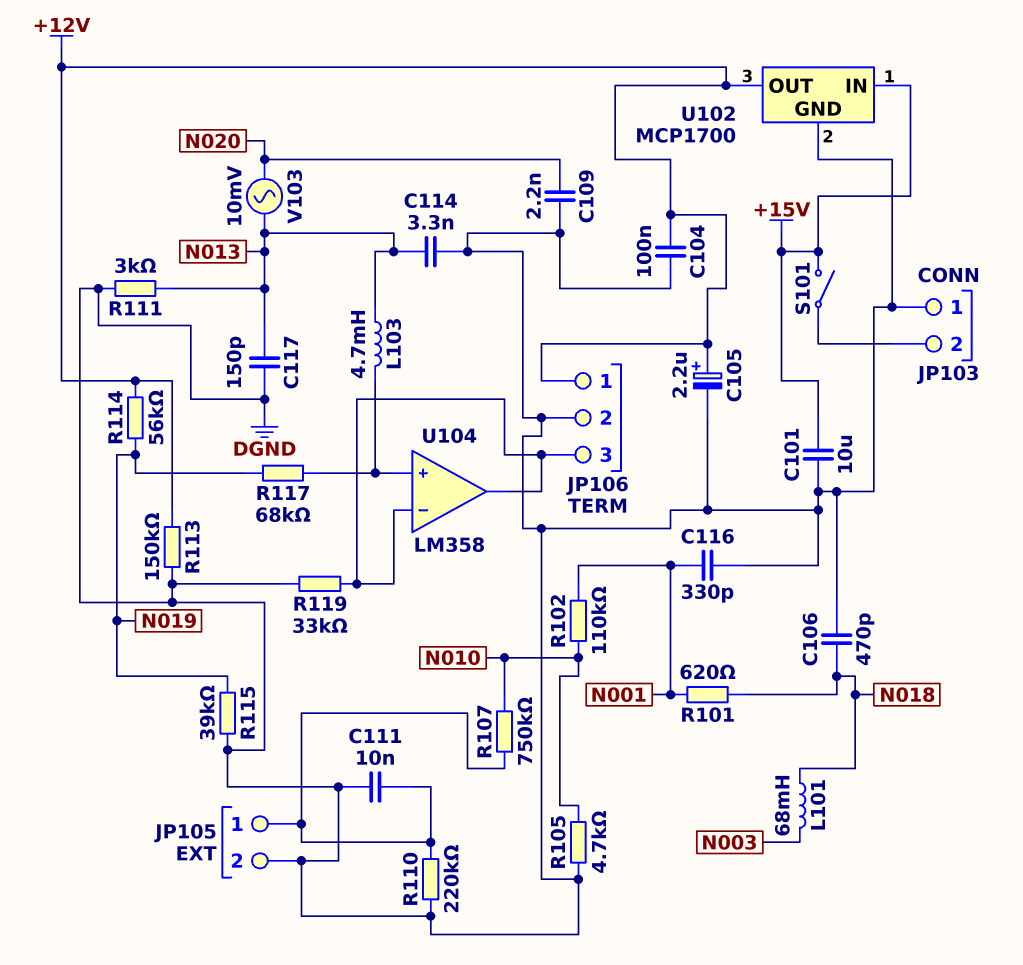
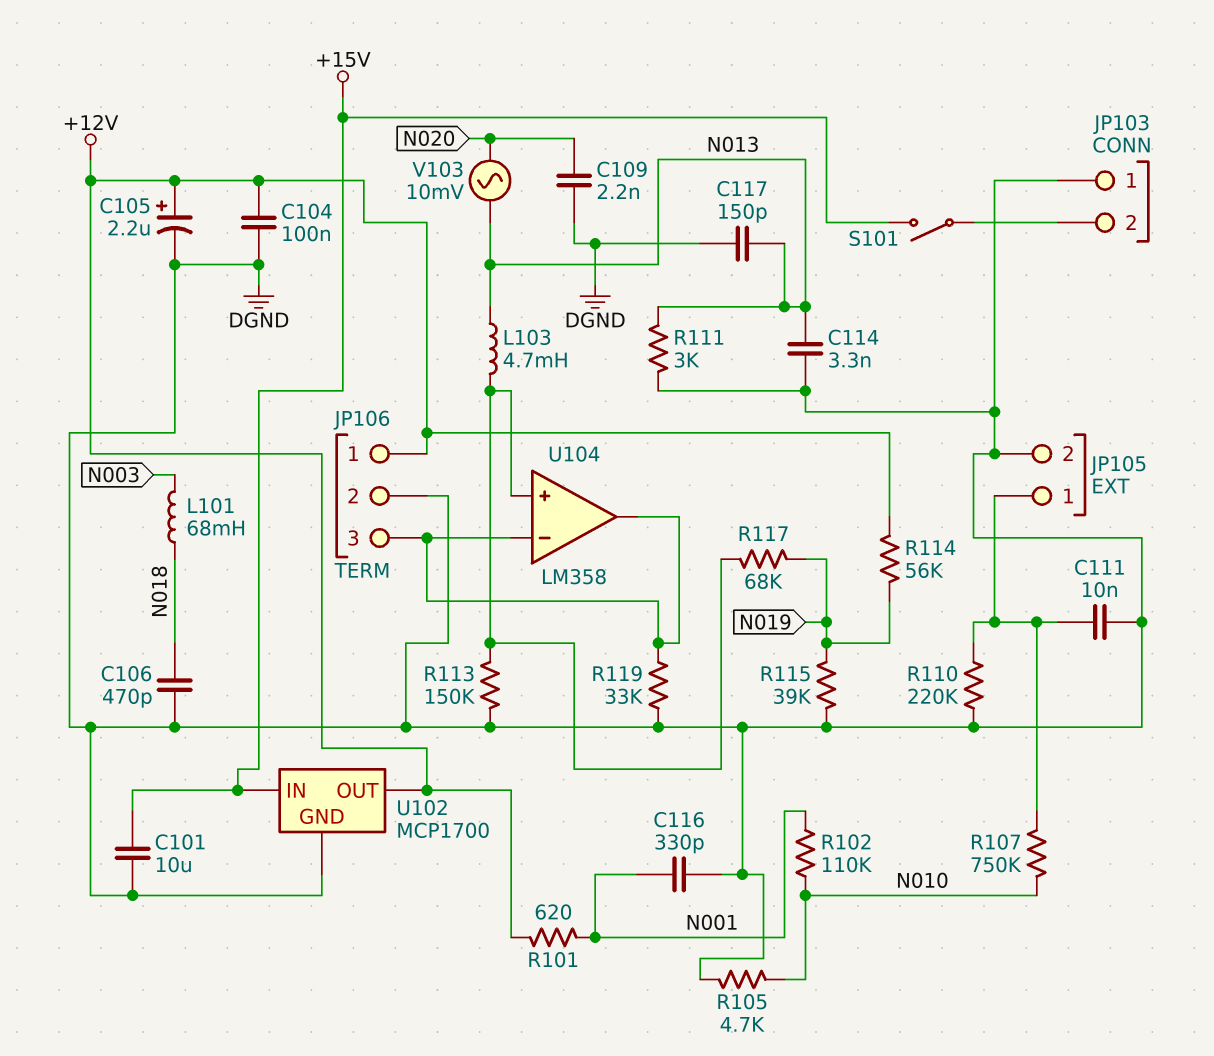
R101: 620 (N001, N018) -> 620 (+12V, N001)
R113: 150k (+12V, DGND) -> 150k (DGND, U104/in+)

